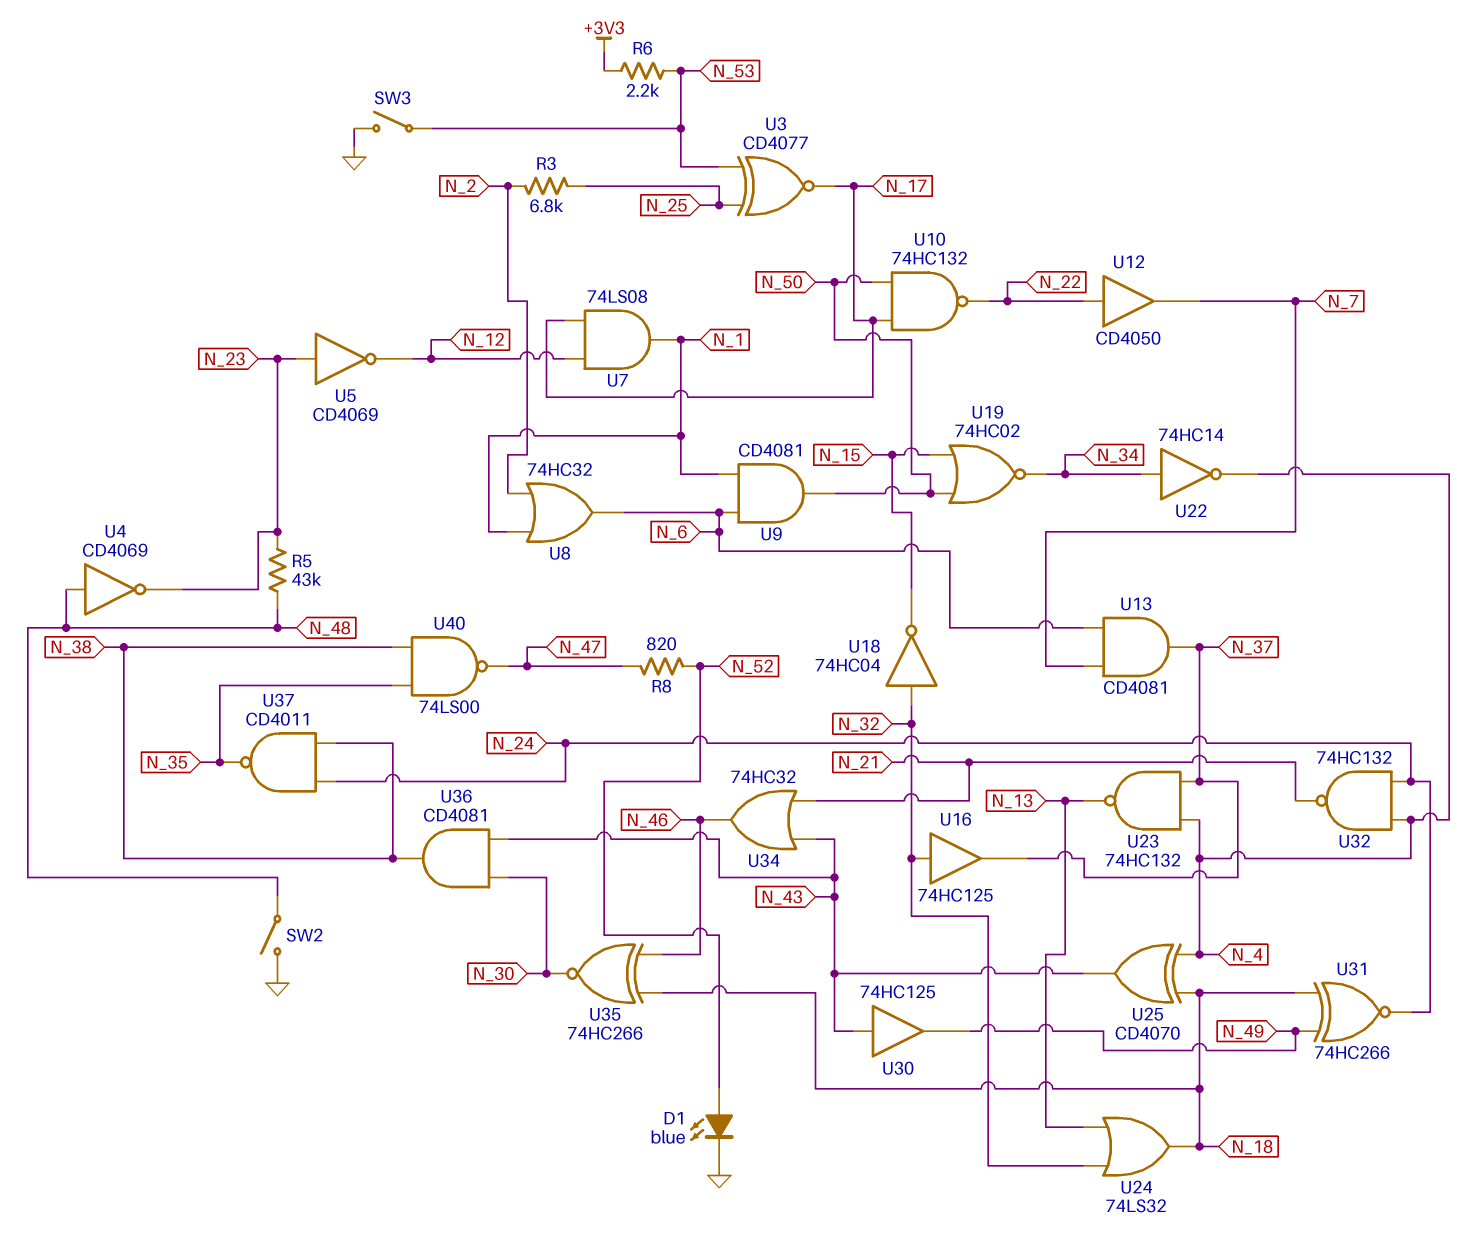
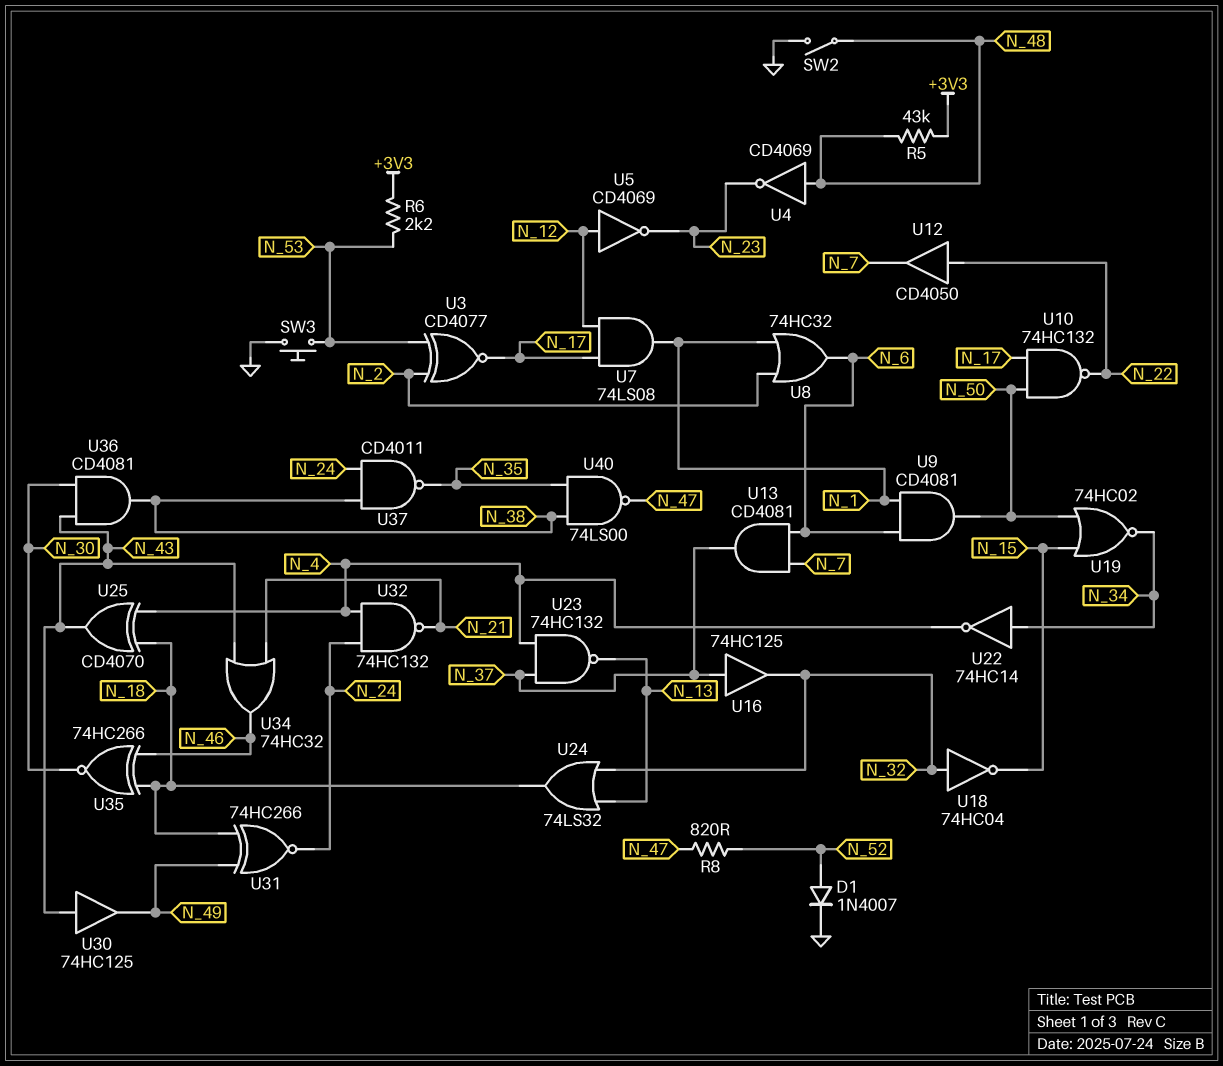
D1: LED blue (A N_52, K GND) -> diode 1N4007 (A N_52, K GND)
R3: 6.8k (N_2, N_25) -> none
R5: 43k (N_23, N_48) -> 43k (+3V3, N_48)
SW3: switch (GND, N_53) -> button (GND, N_53)
U3: XNOR CD4077 (in N_25, in N_53, out N_17) -> XNOR CD4077 (in N_2, in N_53, out N_17)
U5: NOT CD4069 (in N_23, out N_12) -> NOT CD4069 (in N_12, out N_23)
U16: buffer 74HC125 (in N_32, out N_37) -> buffer 74HC125 (in N_37, out N_32)

